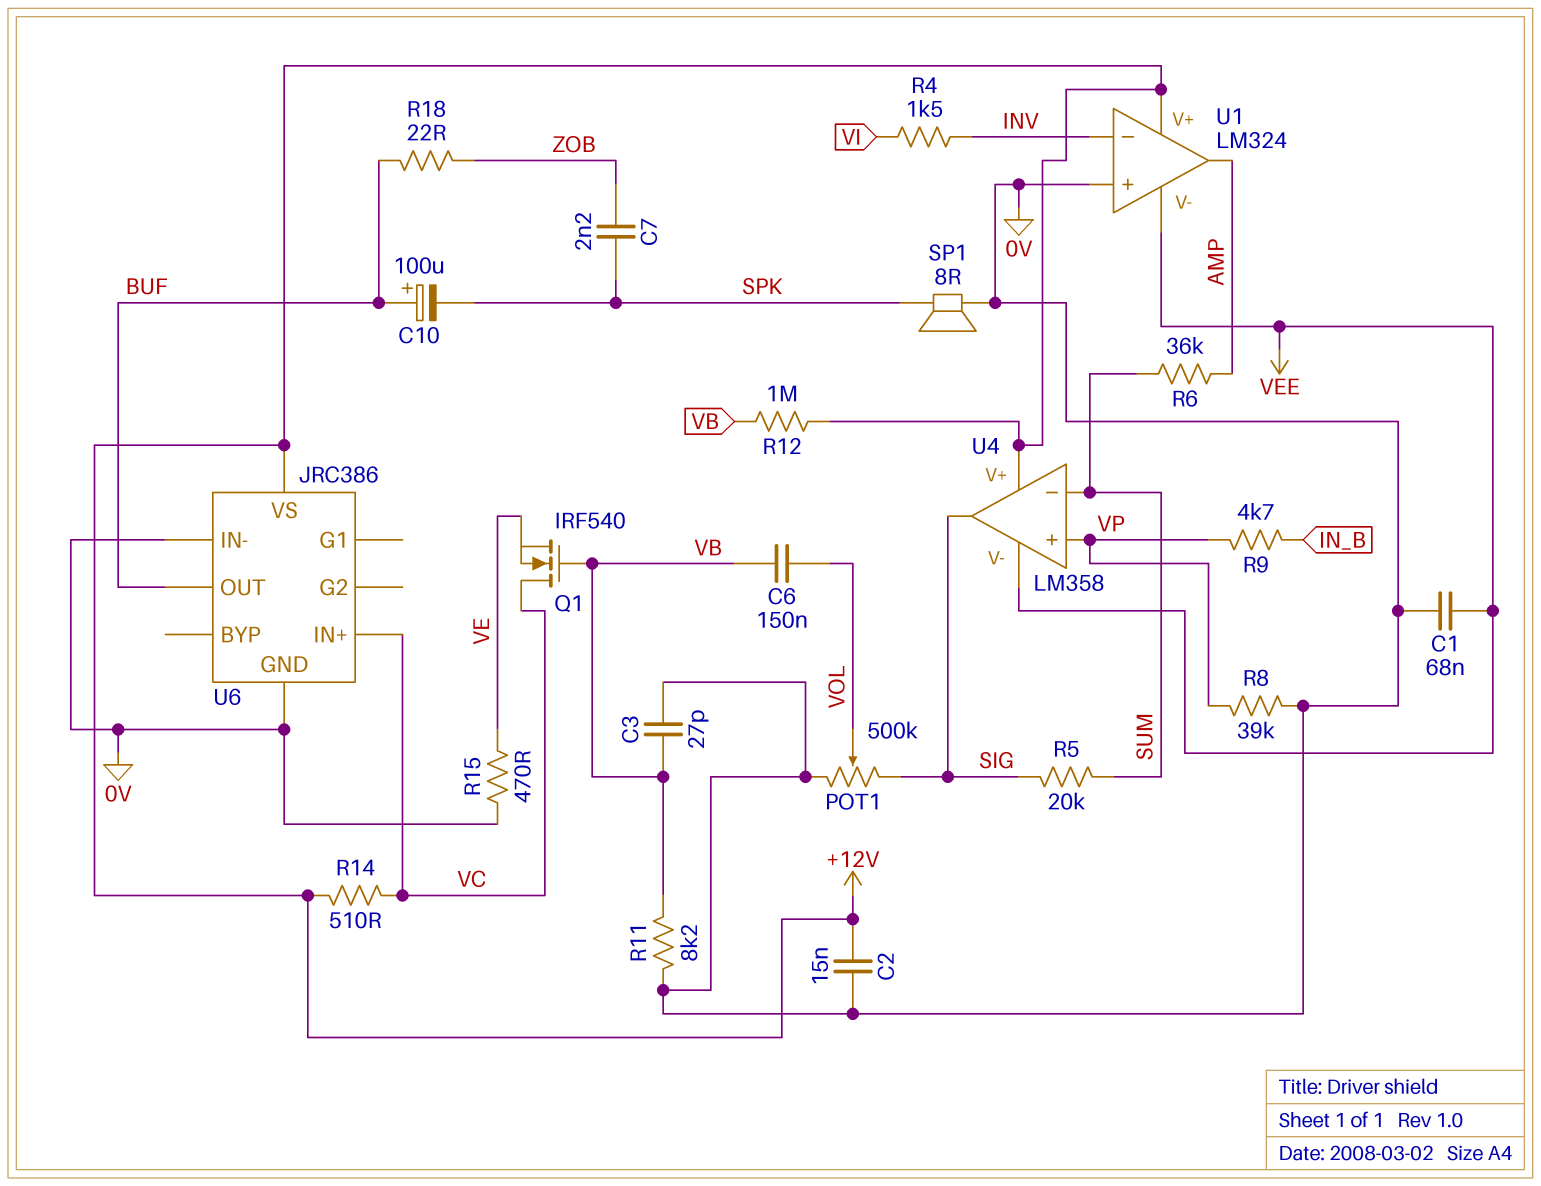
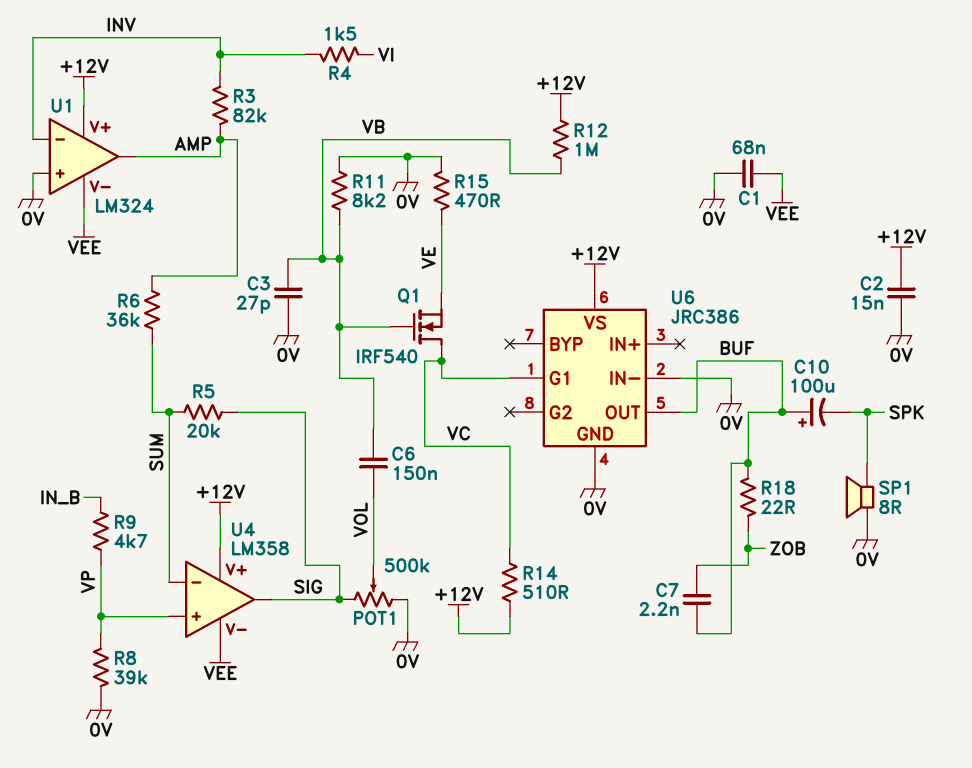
C7: 2.2nF (SPK, ZOB) -> 2.2nF (BUF, ZOB)
R3: none -> 82k (AMP, INV)
U6 pin G1: none -> VC
U6 pin IN+: VC -> none

